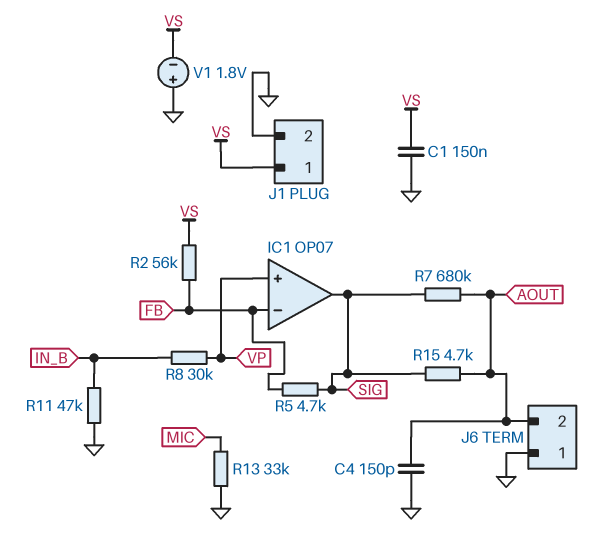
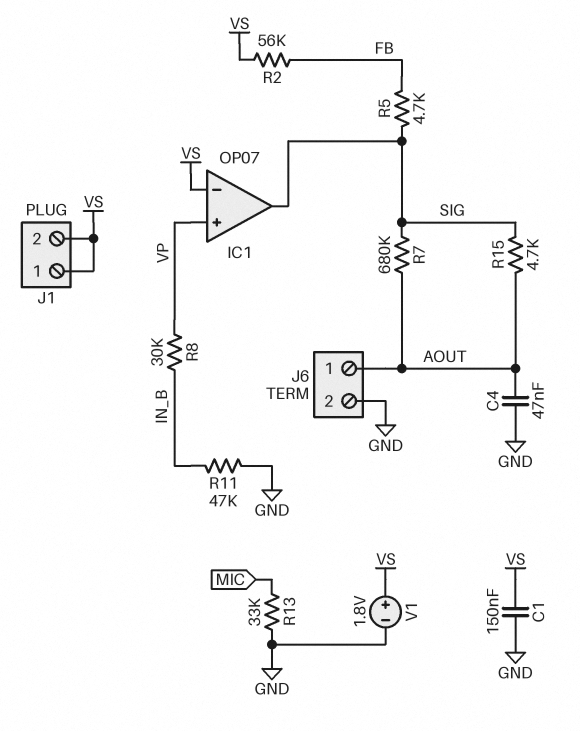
C4: 150pF (AOUT, GND) -> 47nF (AOUT, GND)
IC1 pin in-: FB -> VS
J1 pin 2: GND -> VS
J6 pin 1: GND -> AOUT
J6 pin 2: AOUT -> GND
V1: 1.8V (plus GND, minus VS) -> 1.8V (plus VS, minus GND)

